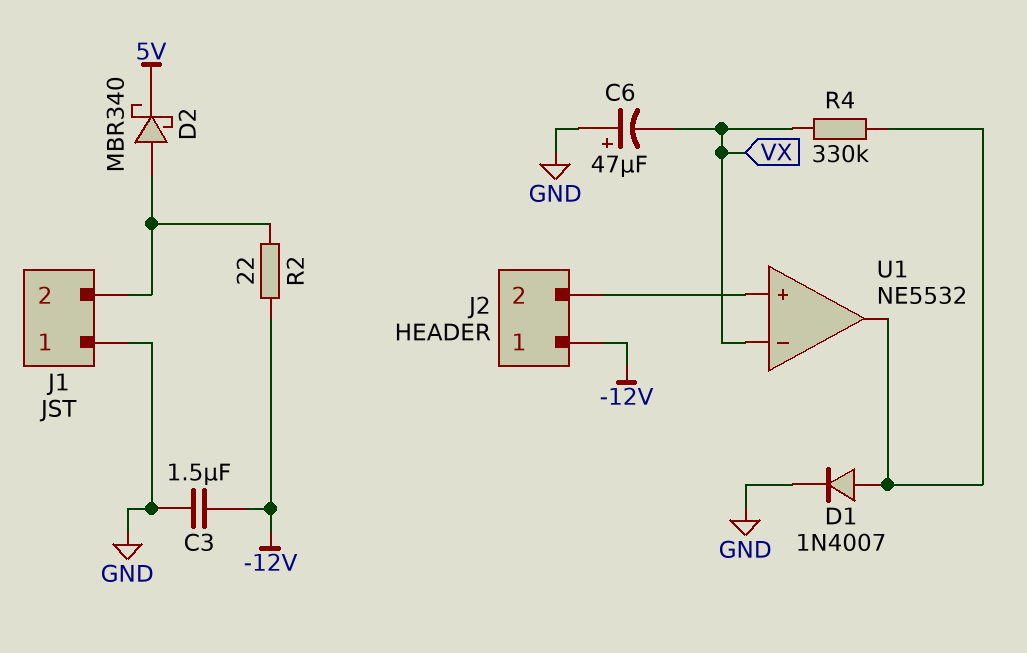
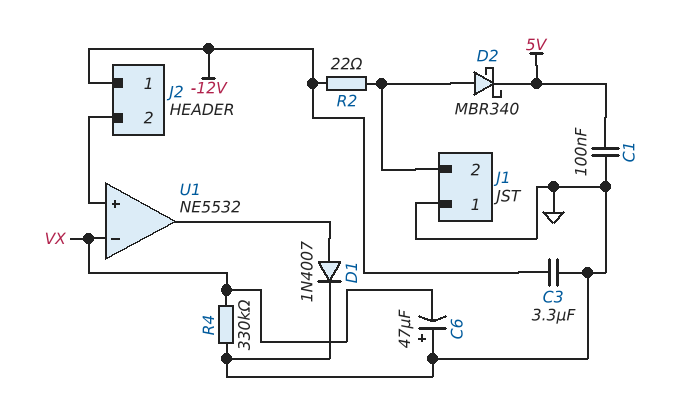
C1: none -> 100nF (5V, GND)
C3: 1.5uF (-12V, GND) -> 3.3uF (-12V, GND)
R4: 330k (U1/out, VX) -> 330k (GND, VX)

